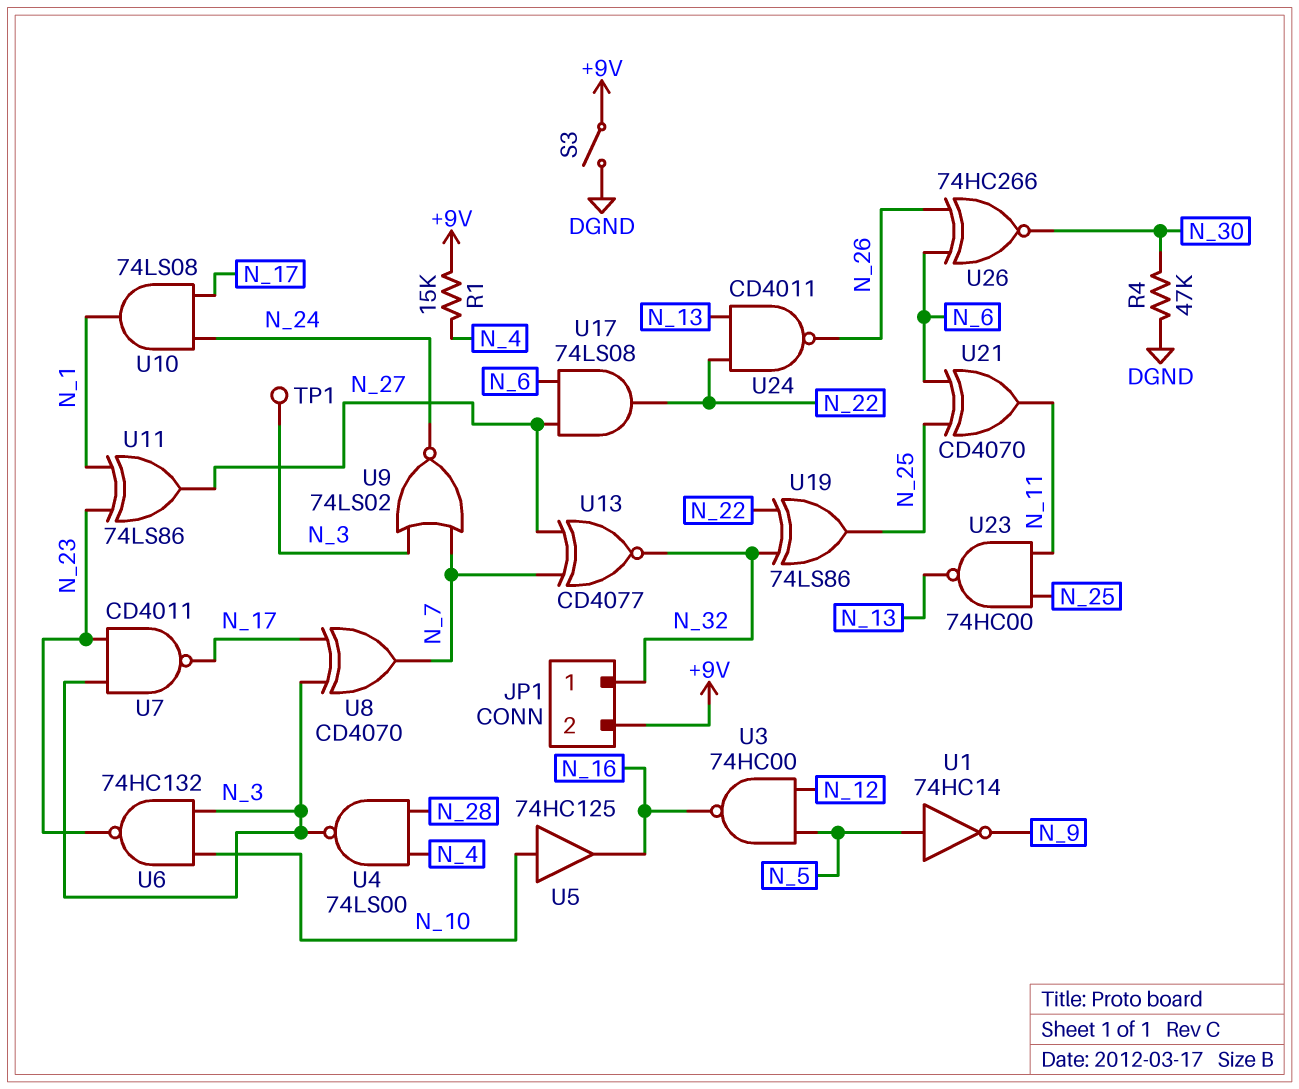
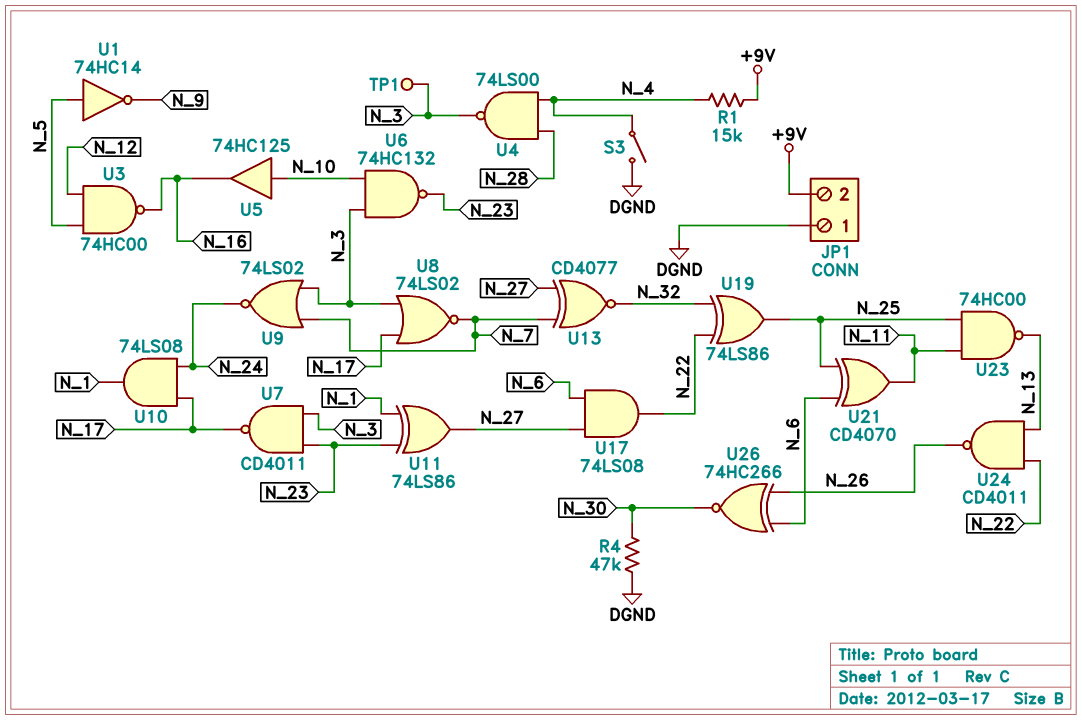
JP1 pin 1: N_32 -> DGND
S3: switch (+9V, DGND) -> switch (DGND, N_4)
U8: XOR CD4070 (in N_3, in N_17, out N_7) -> NOR 74LS02 (in N_3, in N_17, out N_7)

